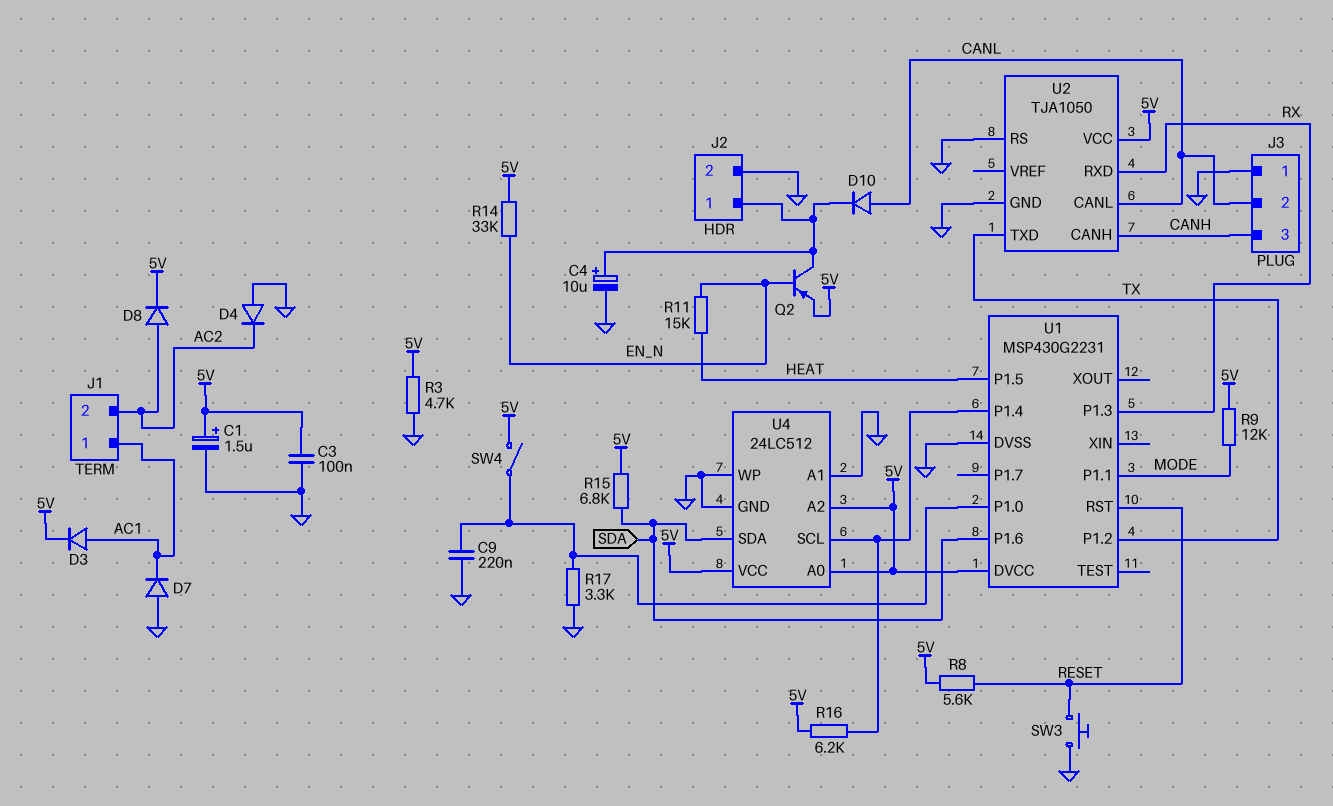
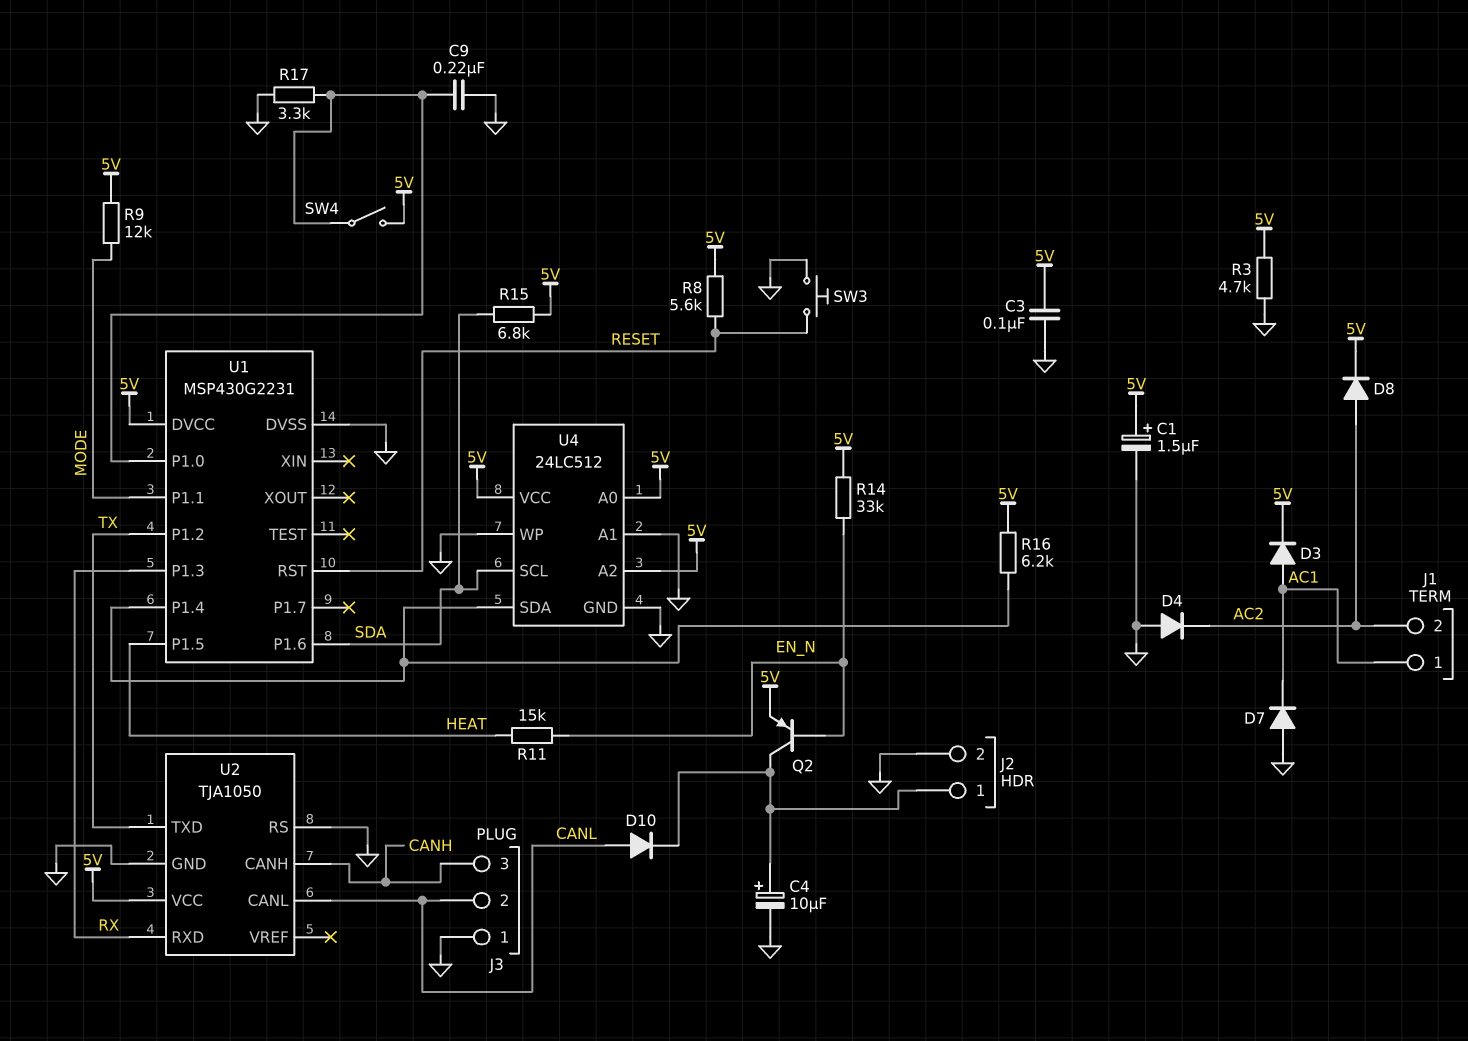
U4 pin SCL: U1/P1.4 -> SDA
U4 pin SDA: SDA -> U1/P1.4

